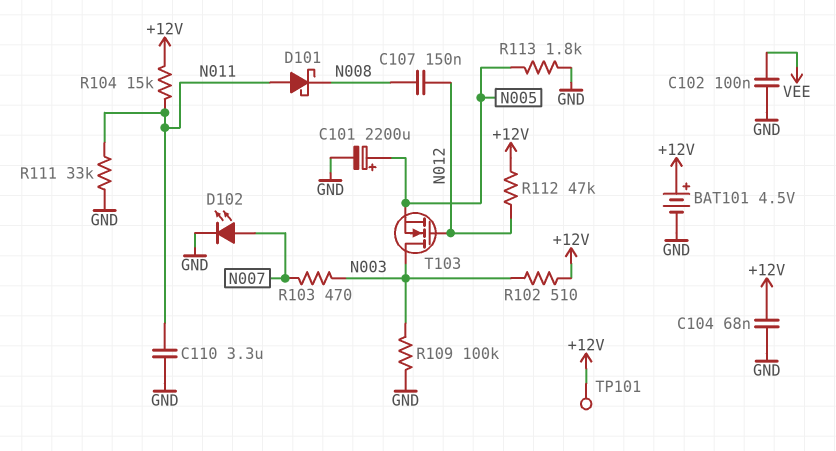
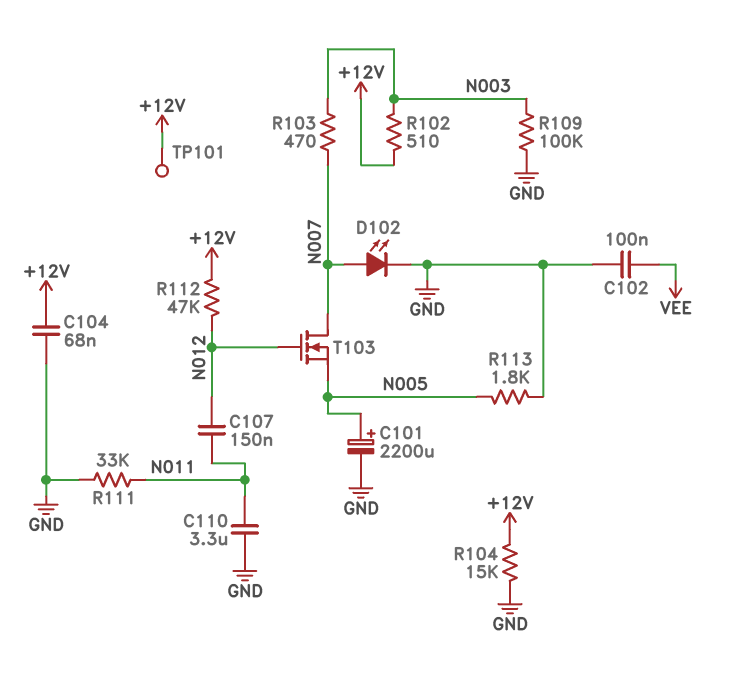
BAT101: 4.5V (plus +12V, minus GND) -> none
C107: 150nF (N008, N012) -> 150nF (N011, N012)
D101: schottky (A N011, K N008) -> none
R104: 15k (+12V, N011) -> 15k (+12V, GND)
T103: NMOS (G N012, D N003, S N005) -> NMOS (G N012, D N007, S N005)

